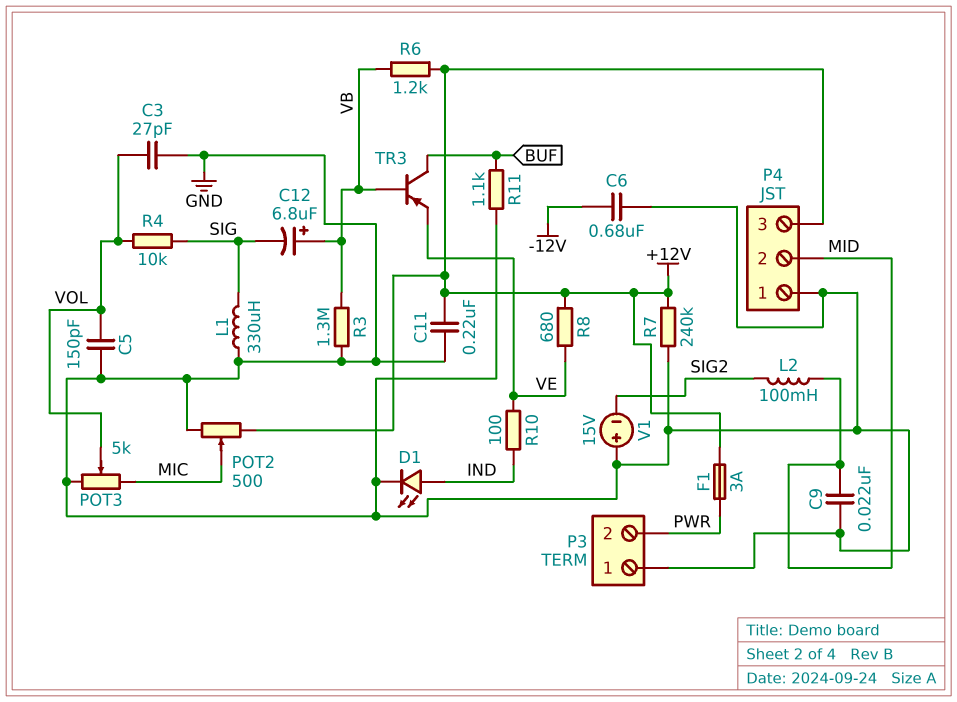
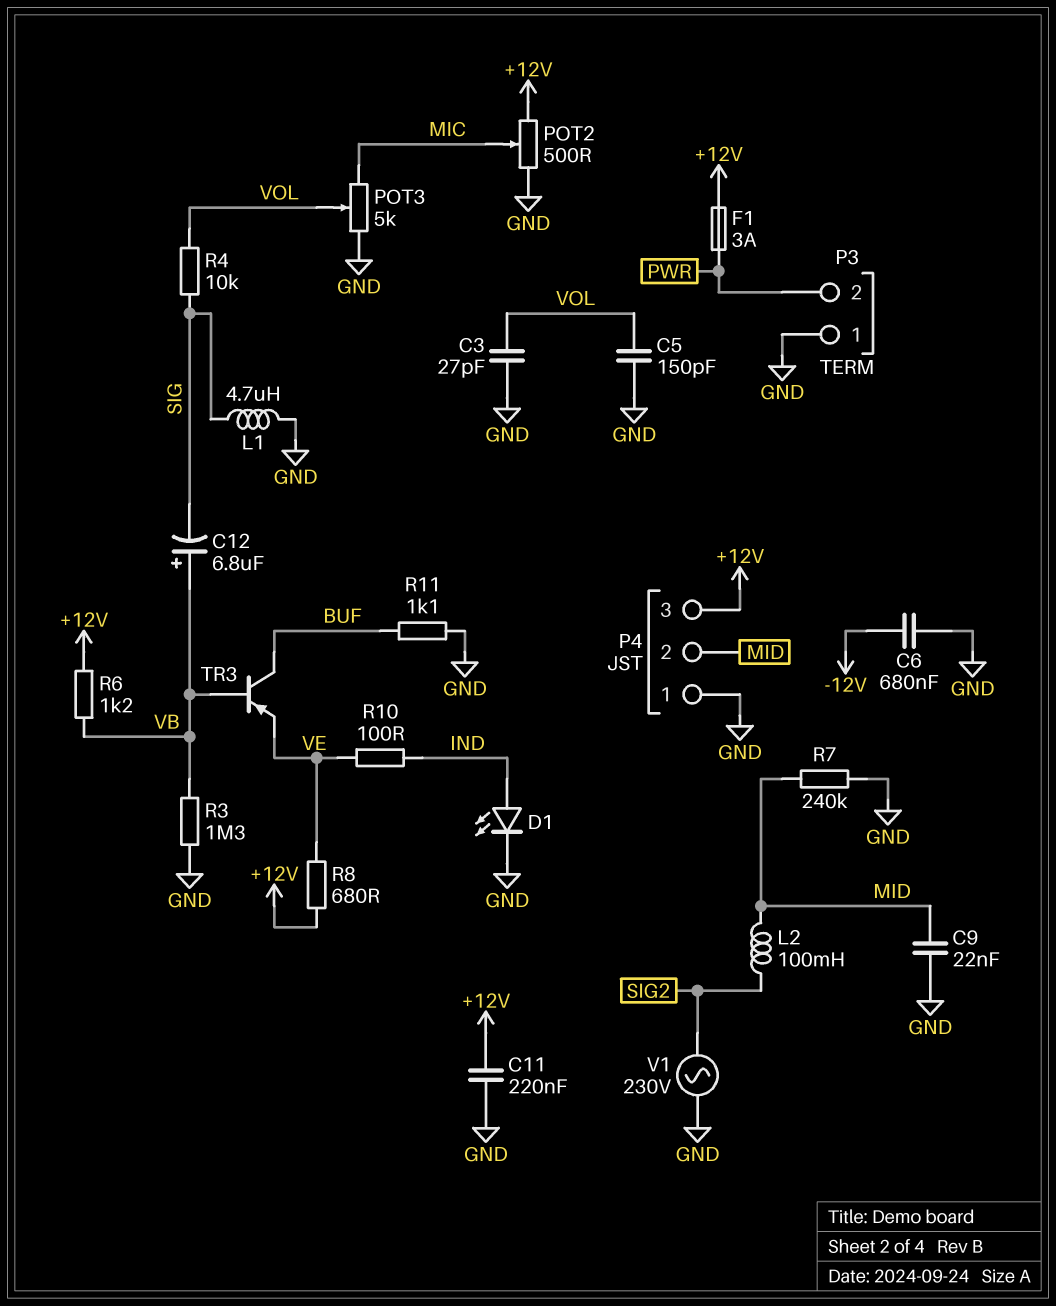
L1: 330uH (GND, SIG) -> 4.7uH (GND, SIG)
R7: 240k (+12V, GND) -> 240k (GND, MID)
V1: 15V (plus GND, minus SIG2) -> AC 230V (GND, SIG2)

